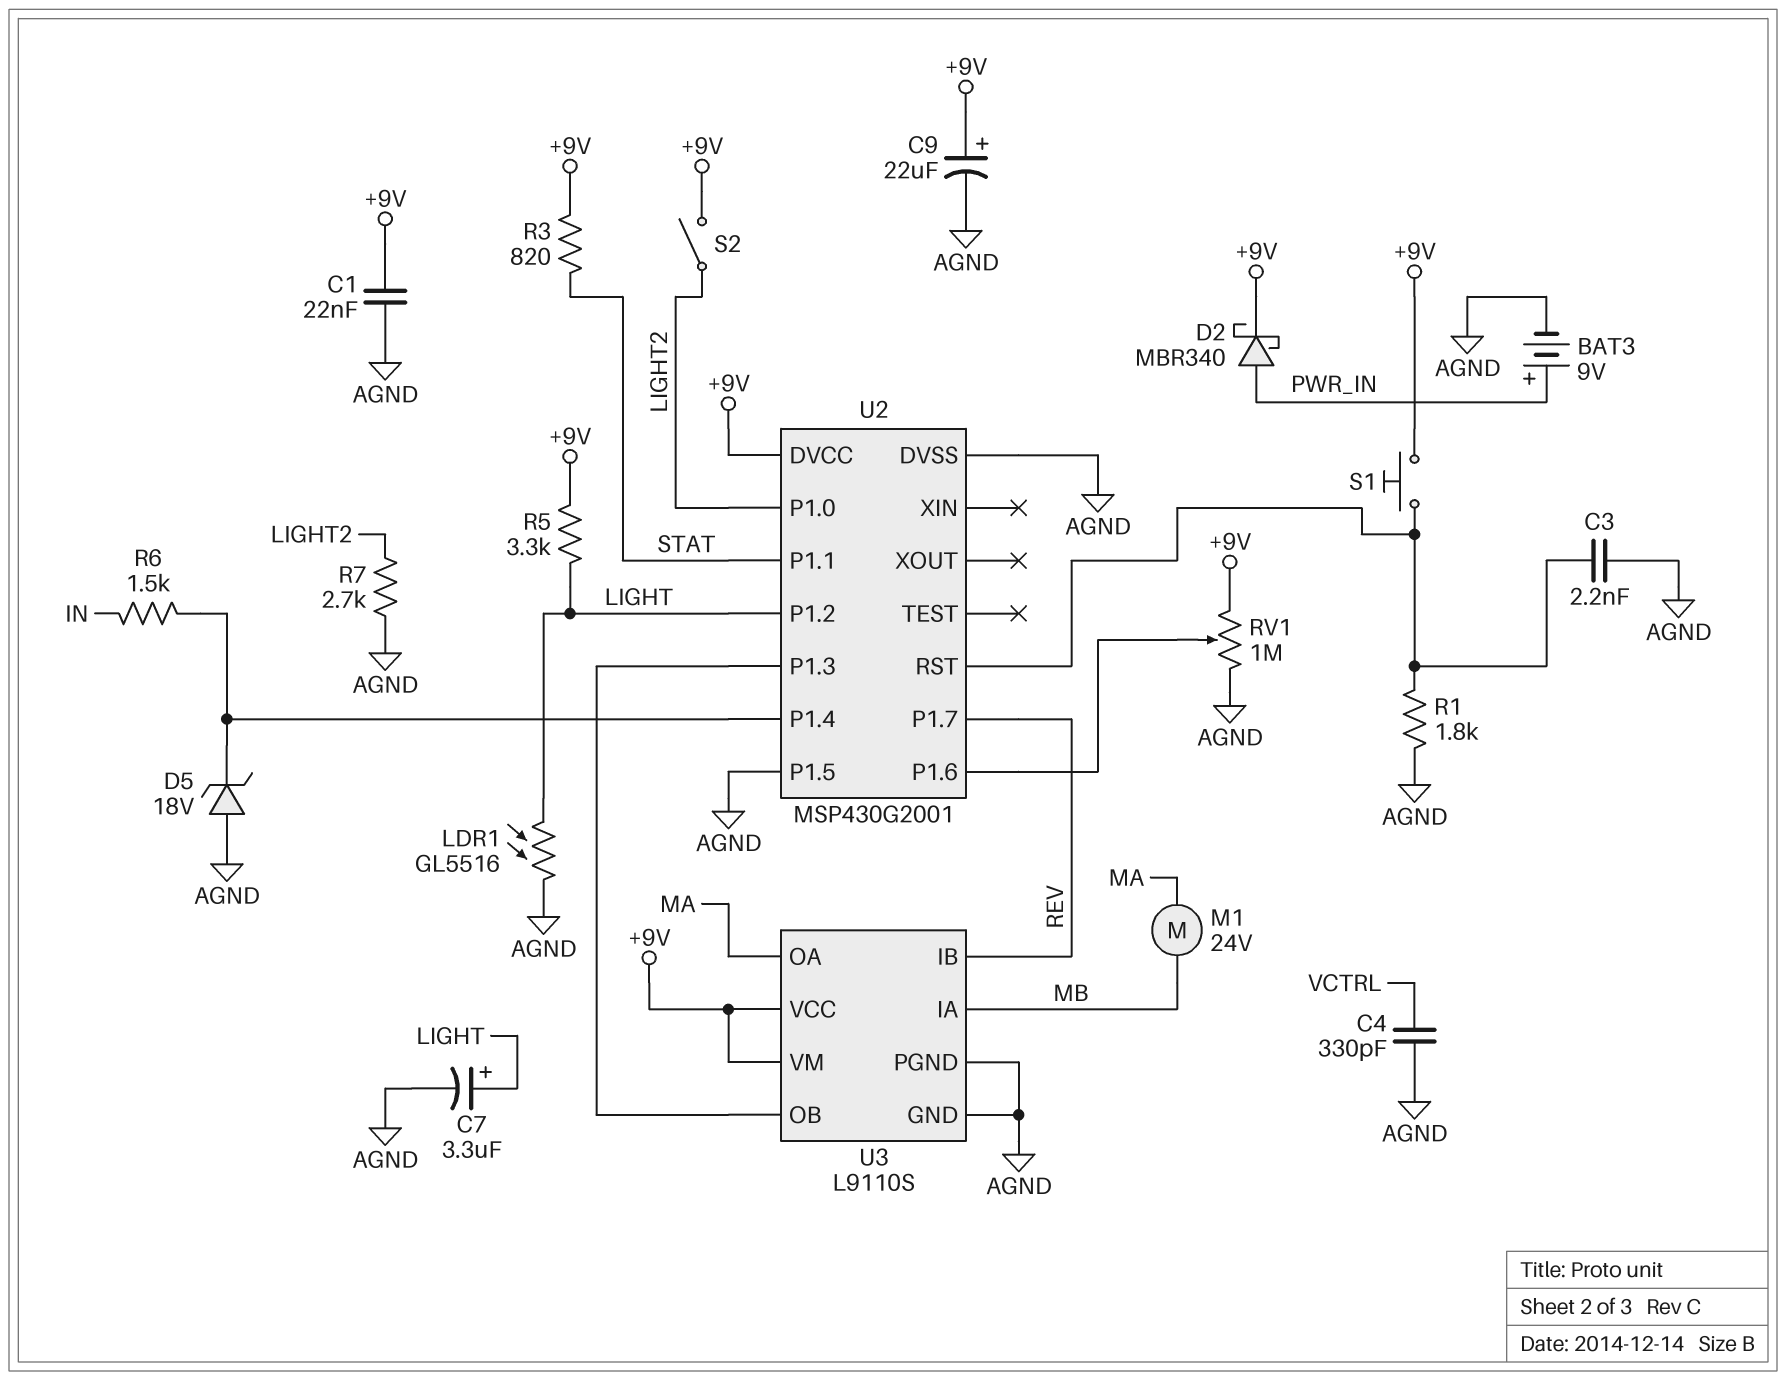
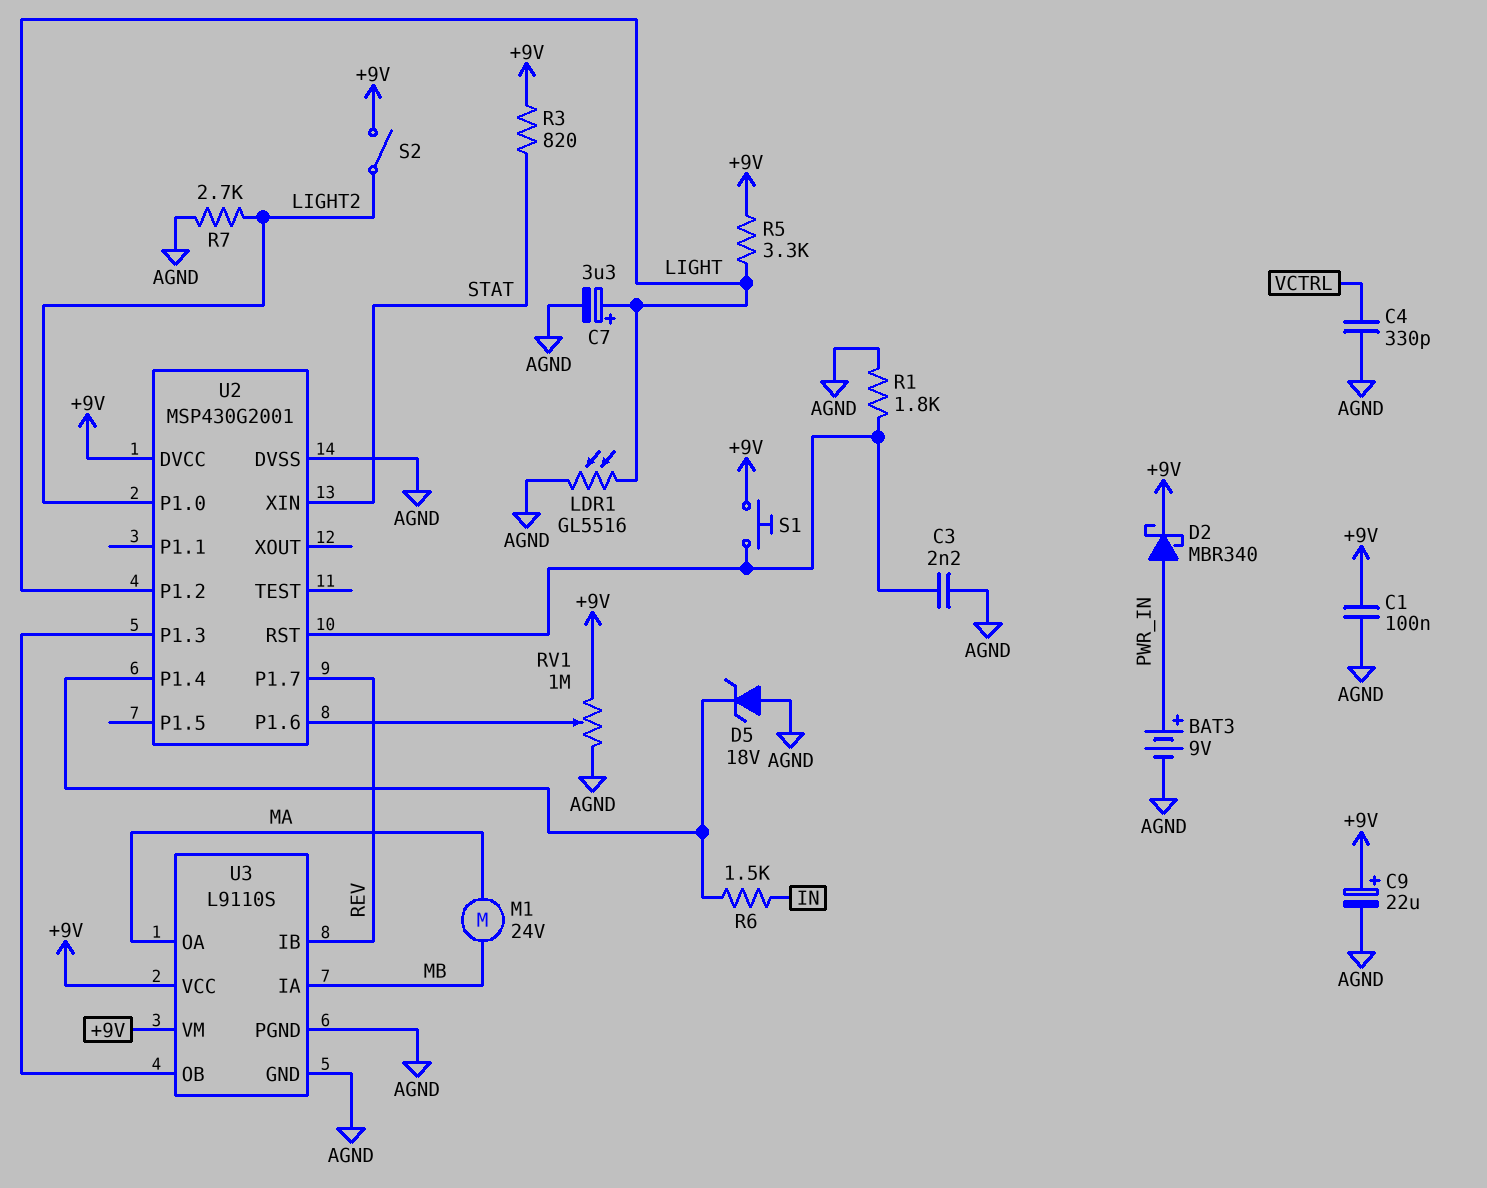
C1: 22nF (+9V, AGND) -> 100nF (+9V, AGND)
U2 pin P1.1: STAT -> none
U2 pin P1.5: AGND -> none
U2 pin XIN: none -> STAT

